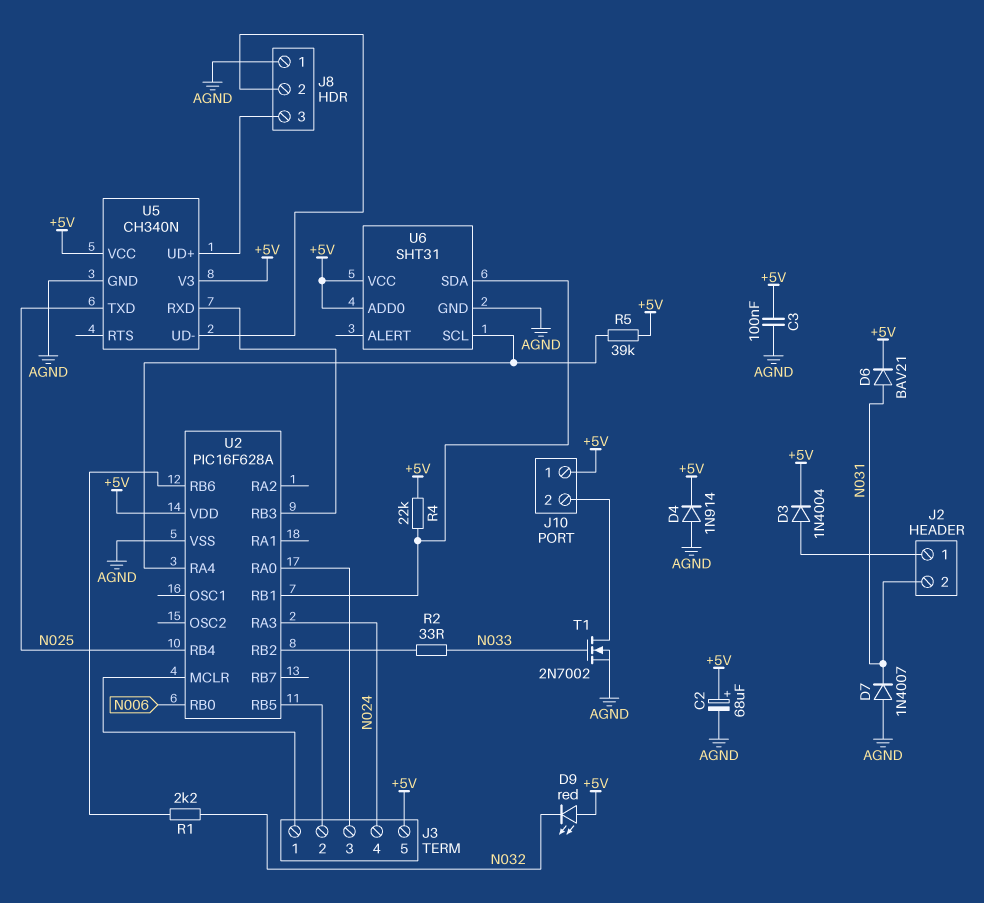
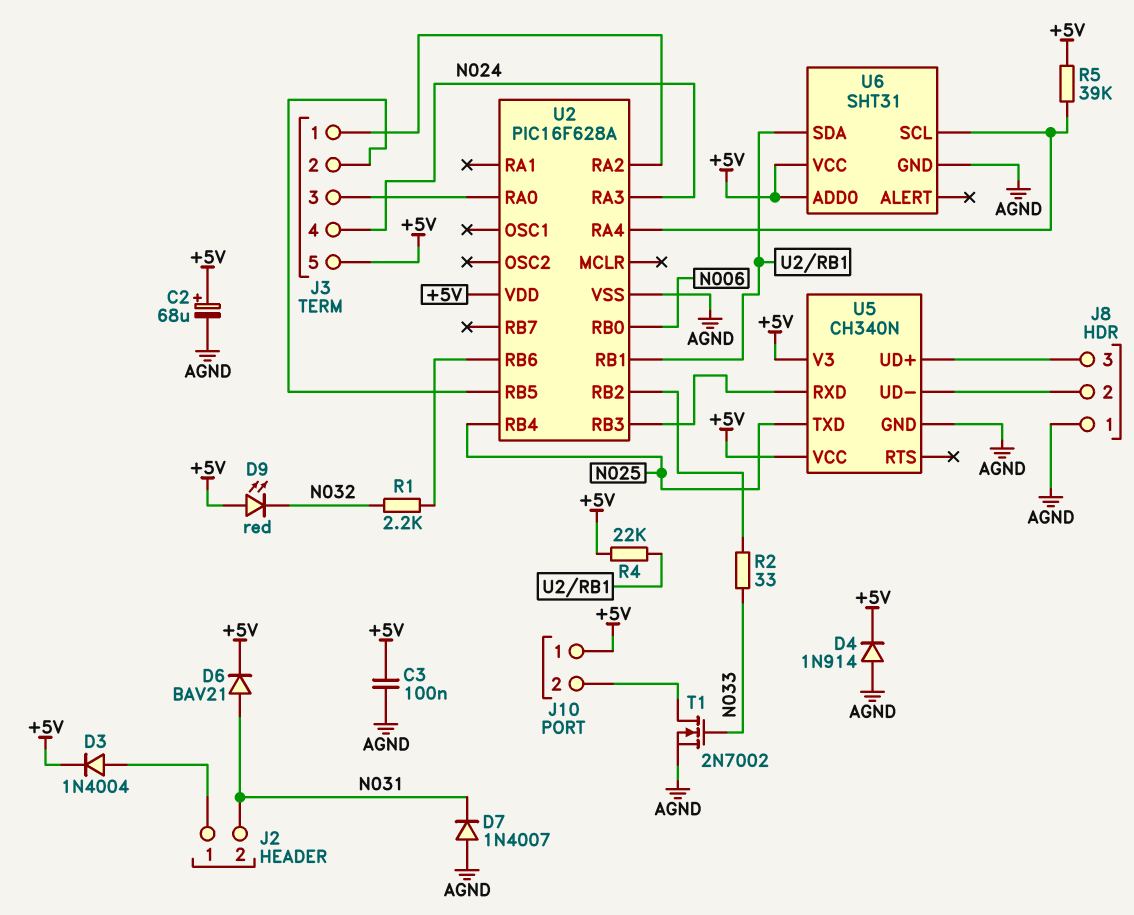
U2 pin MCLR: J3/1 -> none
U2 pin RA2: none -> J3/1

